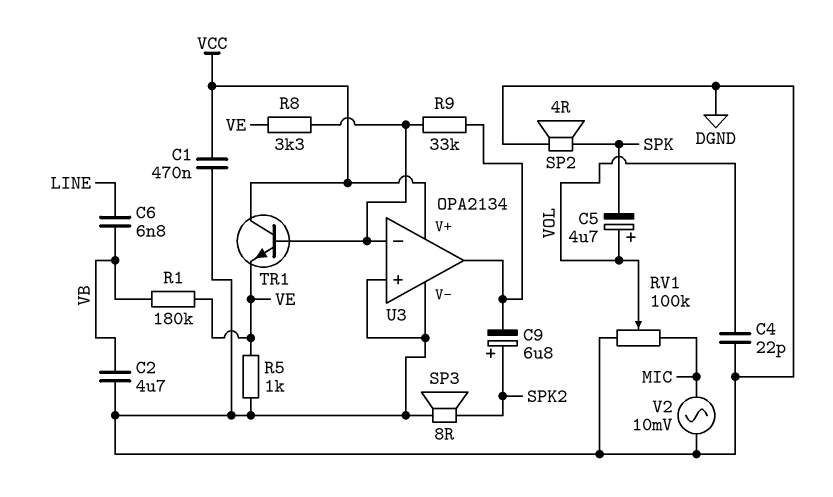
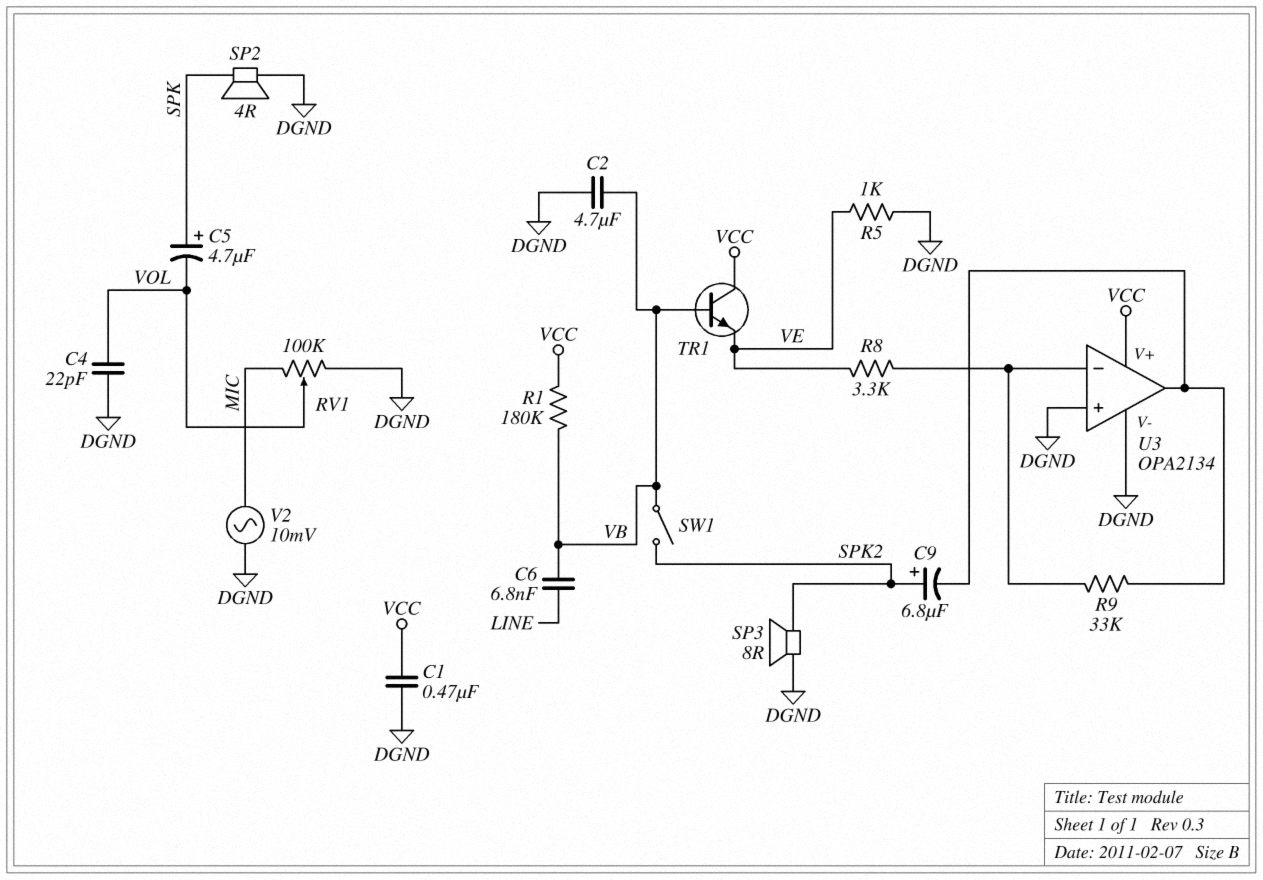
C5: 4.7uF (plus VOL, minus SPK) -> 4.7uF (plus SPK, minus VOL)
R1: 180k (VB, VE) -> 180k (VB, VCC)
SW1: none -> switch (SPK2, VB)
TR1: NPN (B U3/in-, C VCC, E VE) -> NPN (B VB, C VCC, E VE)

